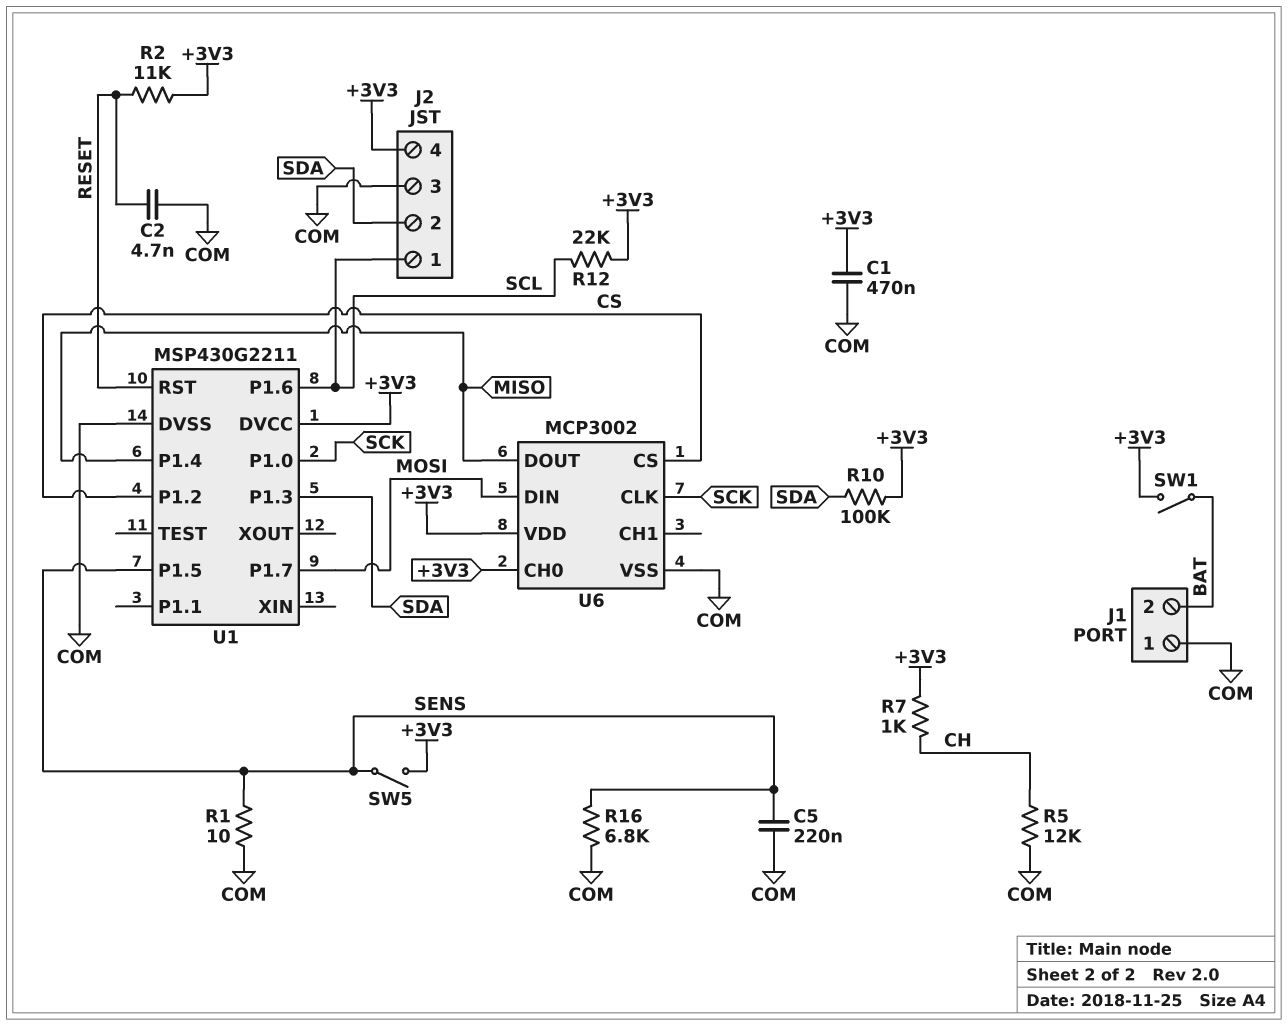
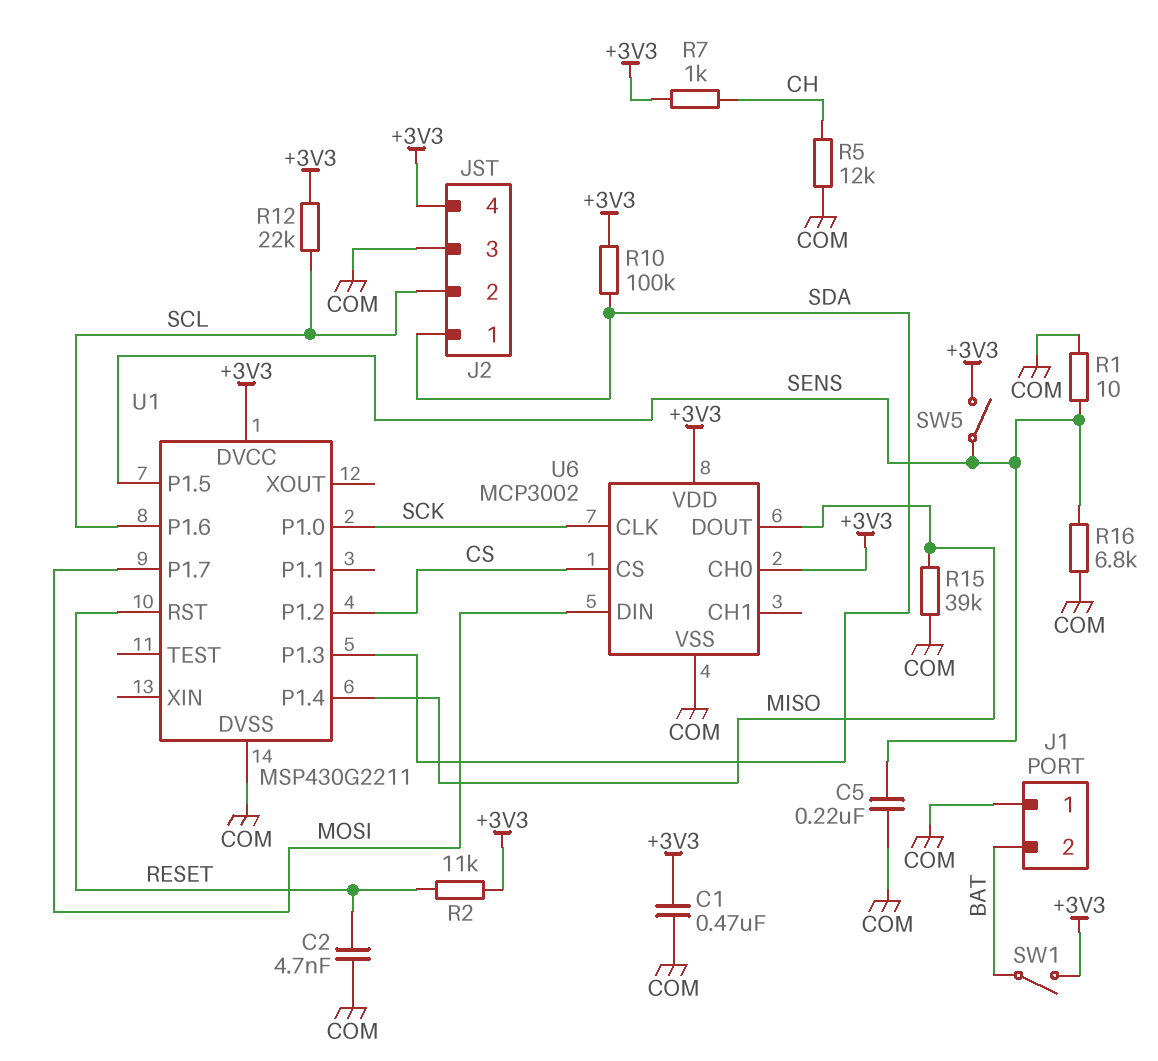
J2 pin 1: SCL -> SDA
J2 pin 2: SDA -> SCL
R15: none -> 39k (COM, MISO)

